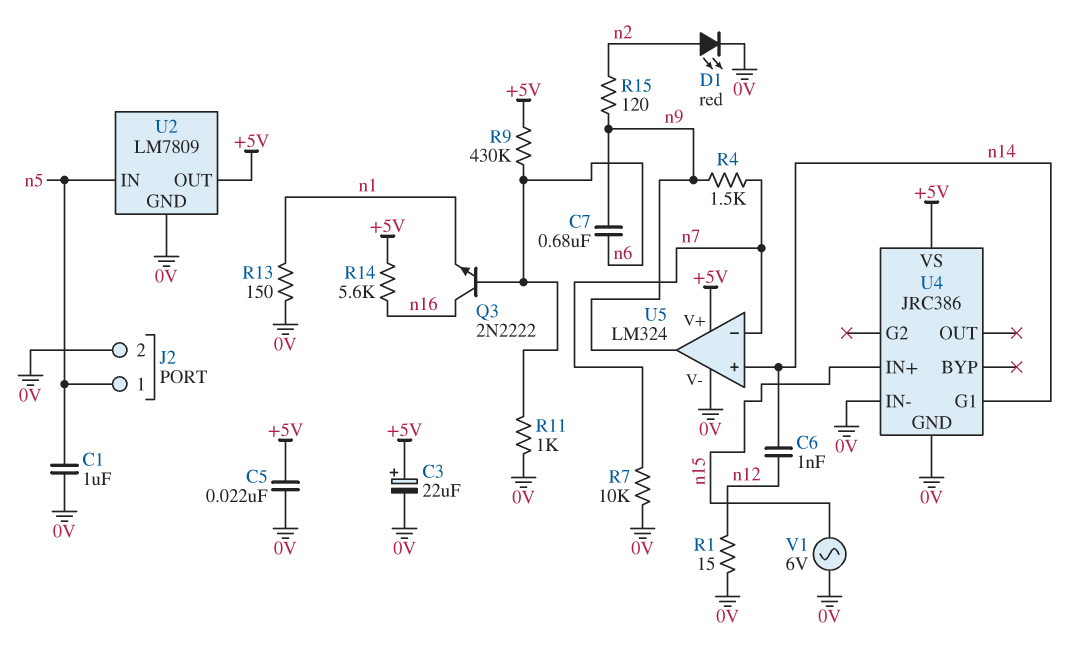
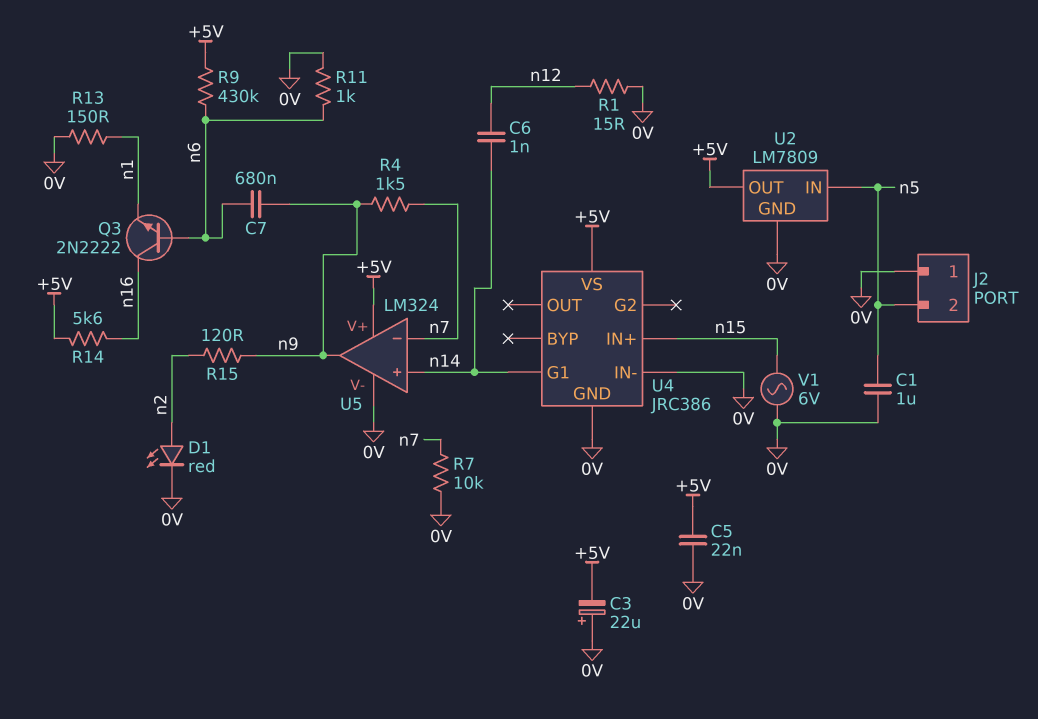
C3: 22uF (plus +5V, minus 0V) -> 22uF (plus 0V, minus +5V)
J2 pin 1: n5 -> 0V
J2 pin 2: 0V -> n5

